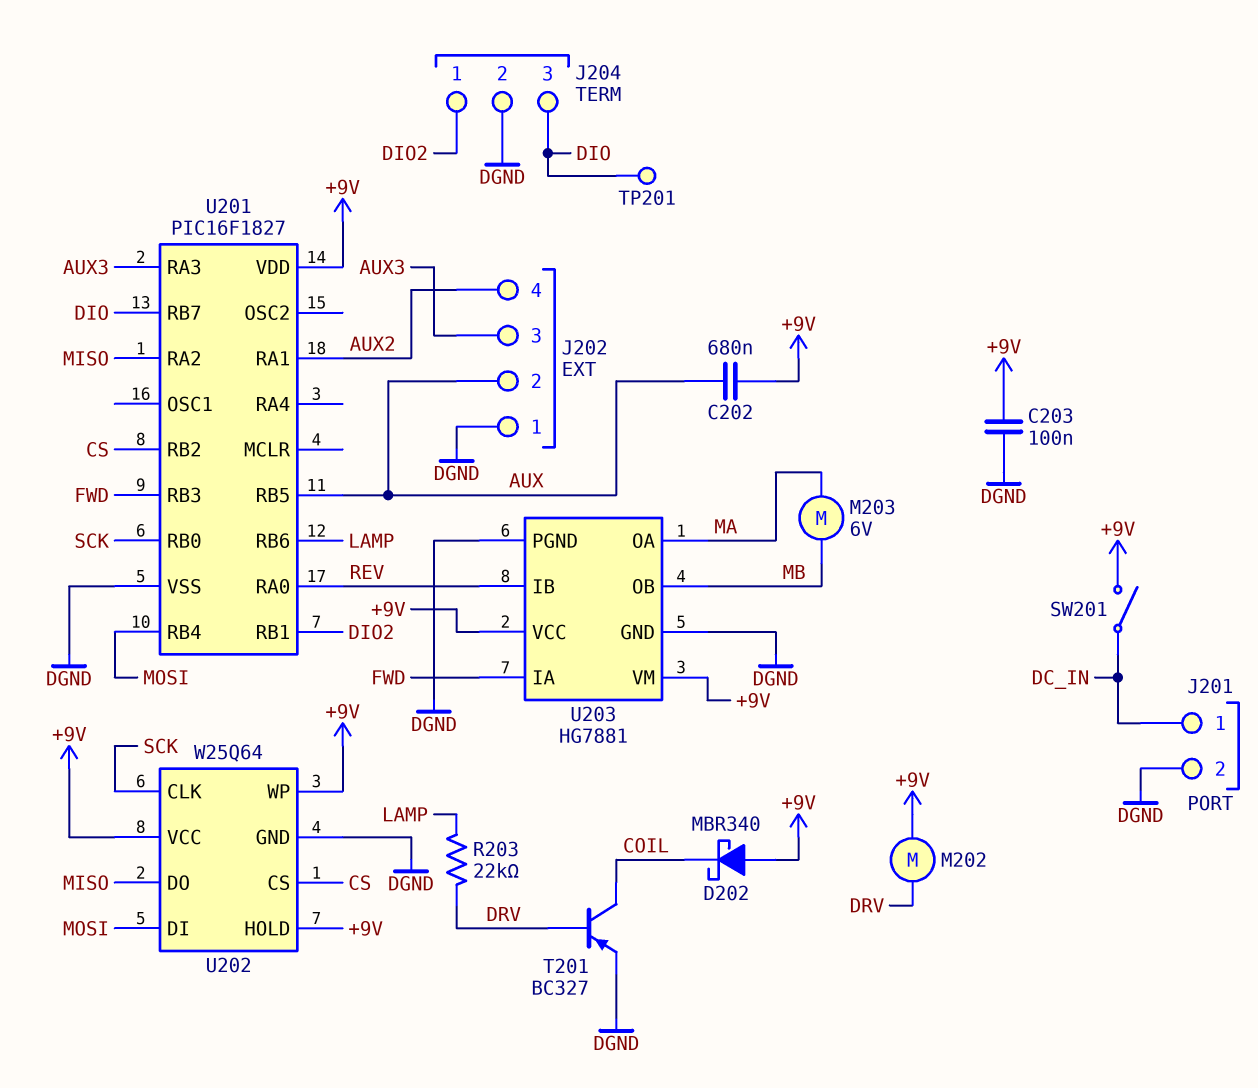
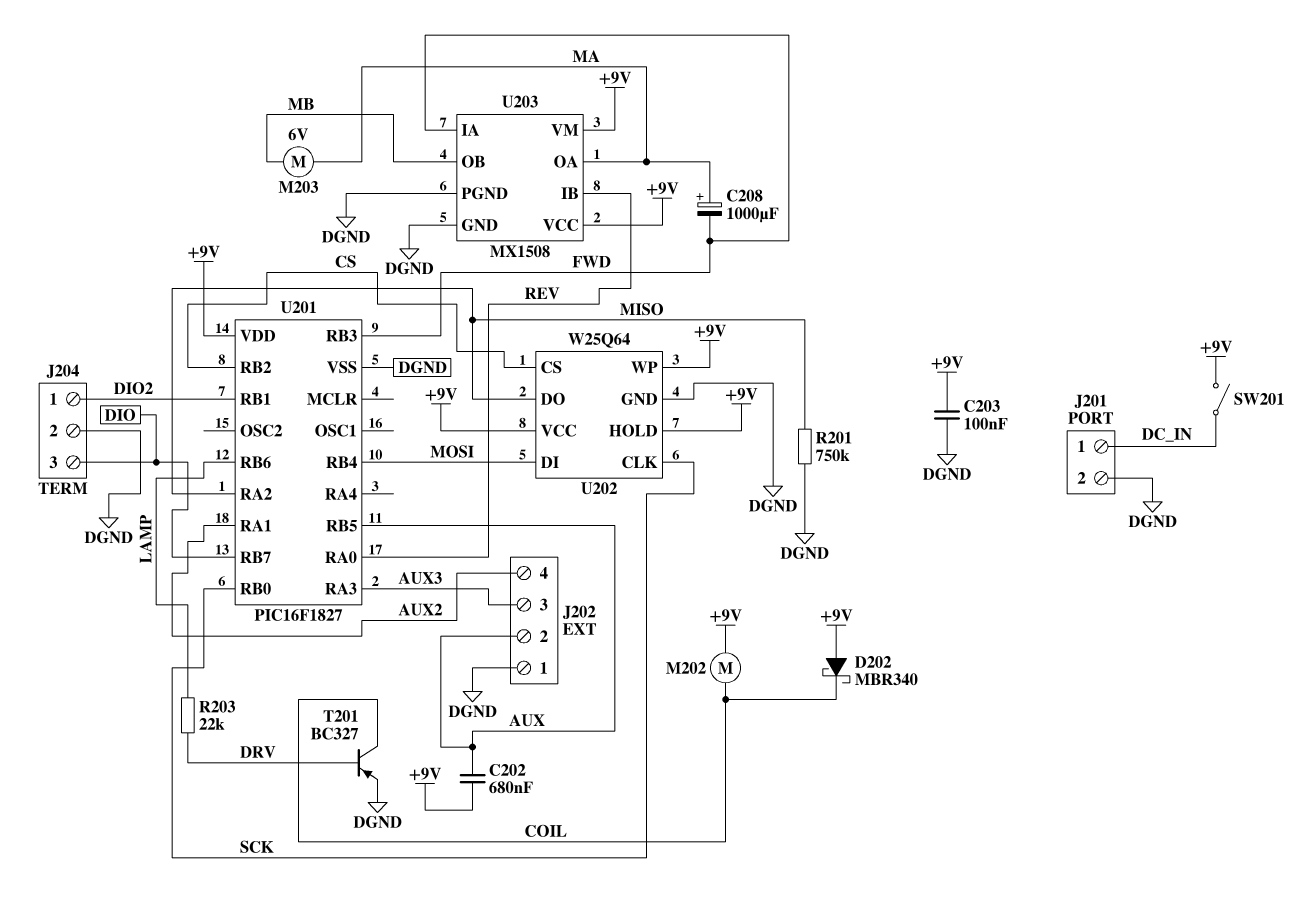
C208: none -> 1000uF (plus MA, minus FWD)
M202: motor (+9V, DRV) -> motor (+9V, COIL)
R201: none -> 750k (DGND, MISO)
TP201: test point (DIO) -> none
U203: HG7881 -> MX1508

